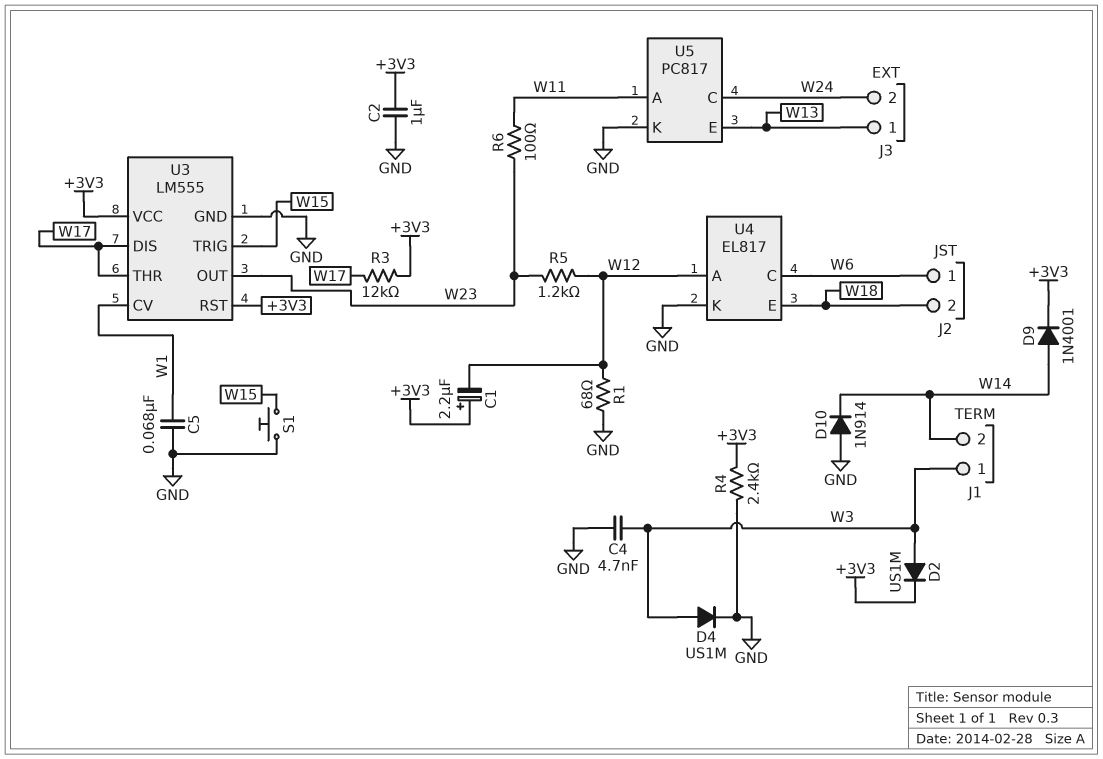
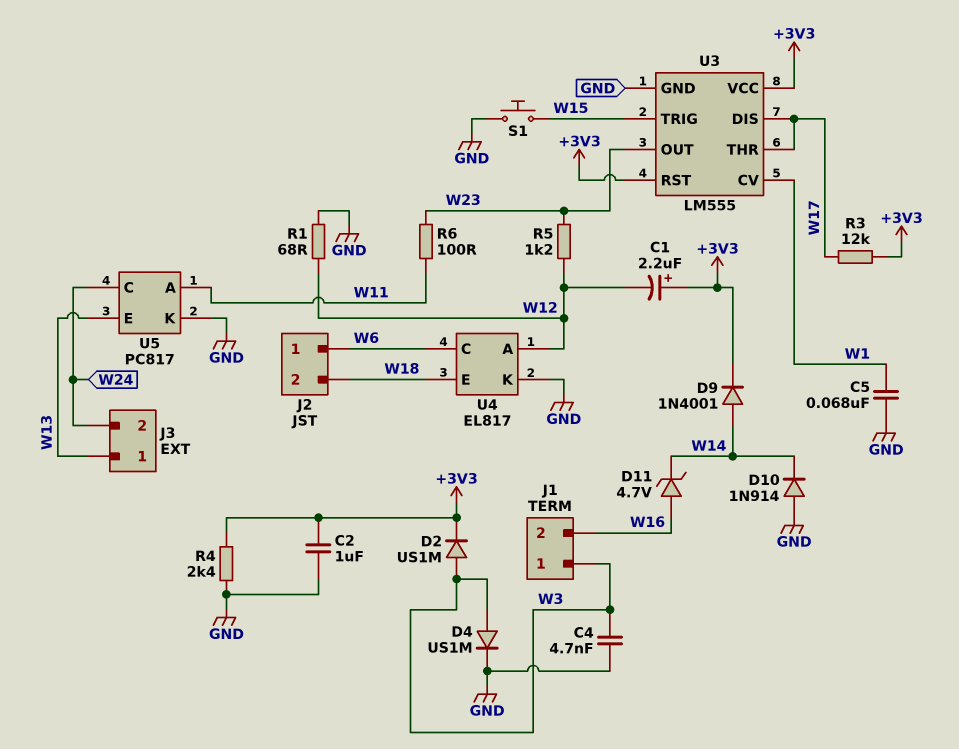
D11: none -> zener 4.7V (A W16, K W14)
J1 pin 2: W14 -> W16

